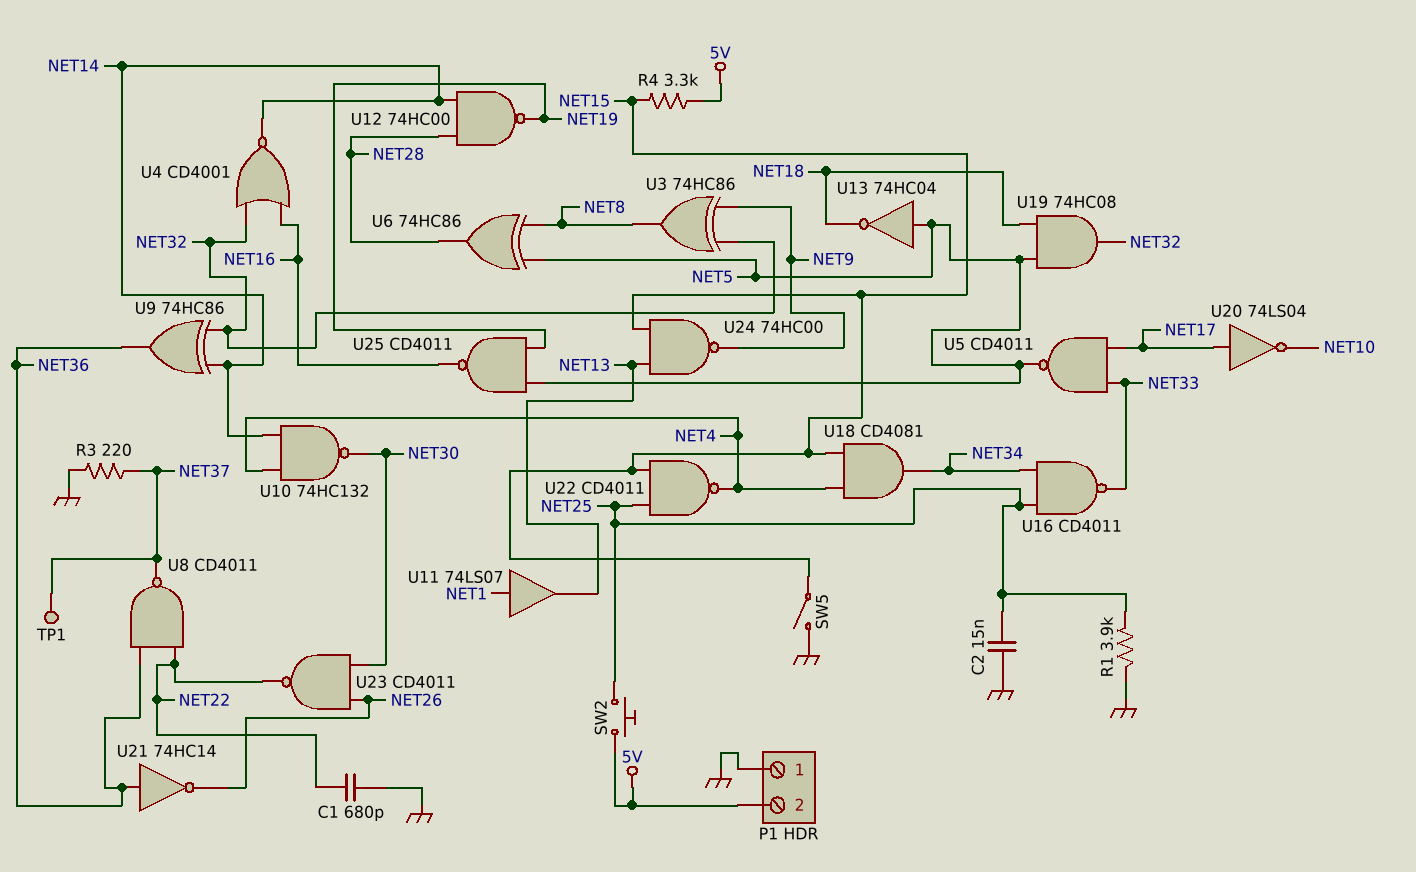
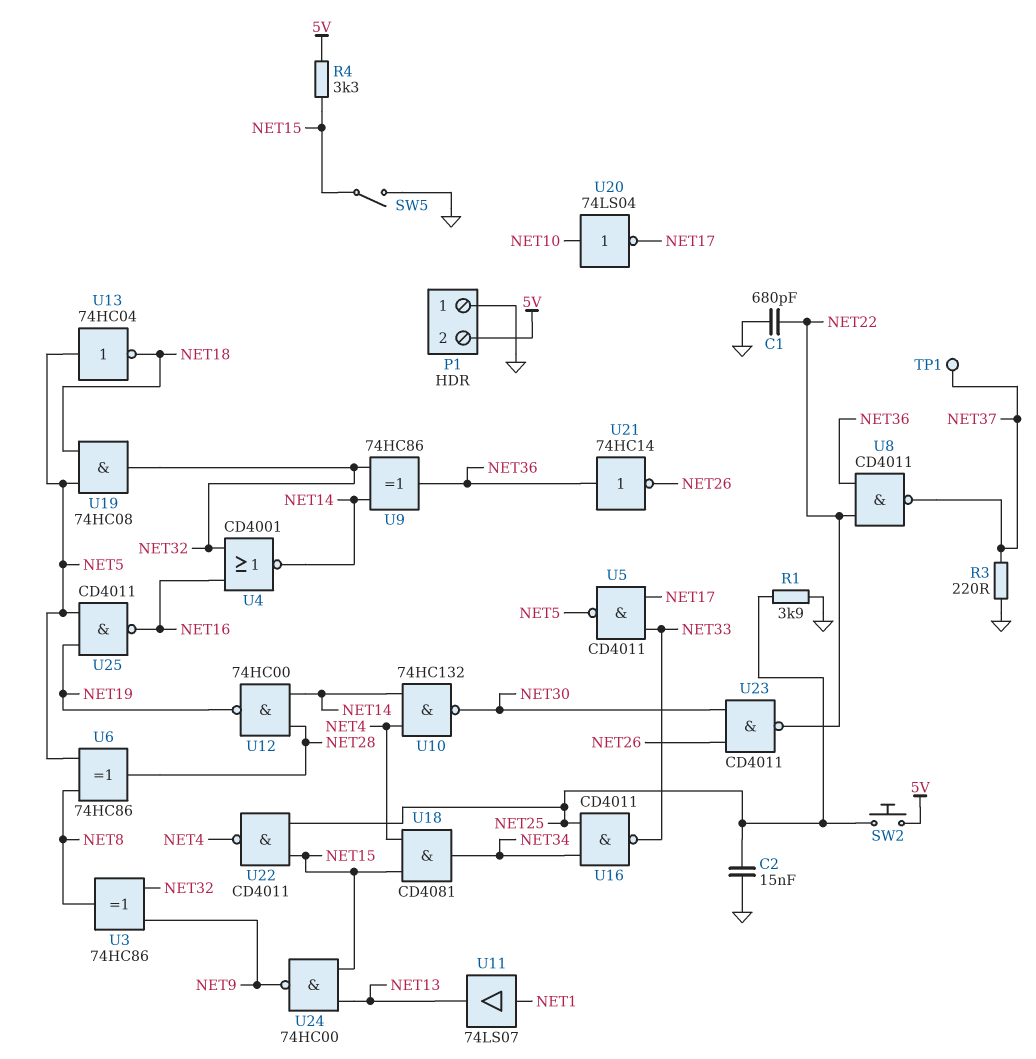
U20: NOT 74LS04 (in NET17, out NET10) -> NOT 74LS04 (in NET10, out NET17)

